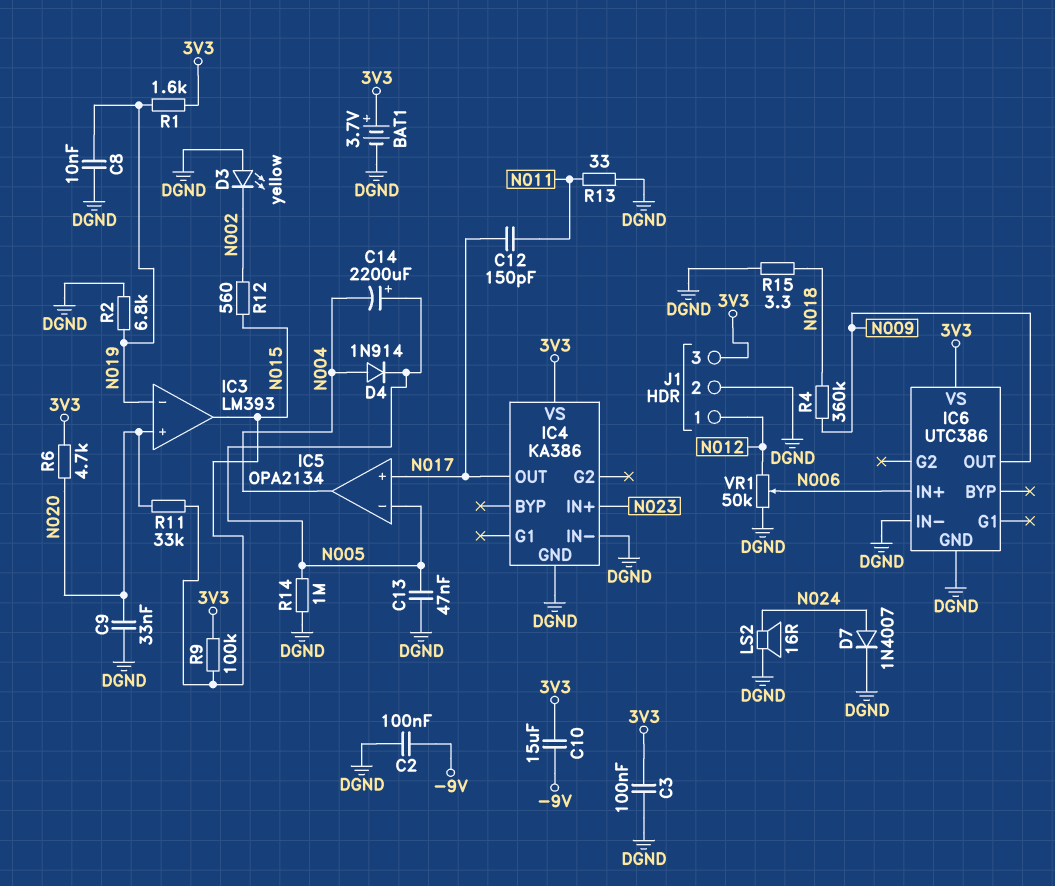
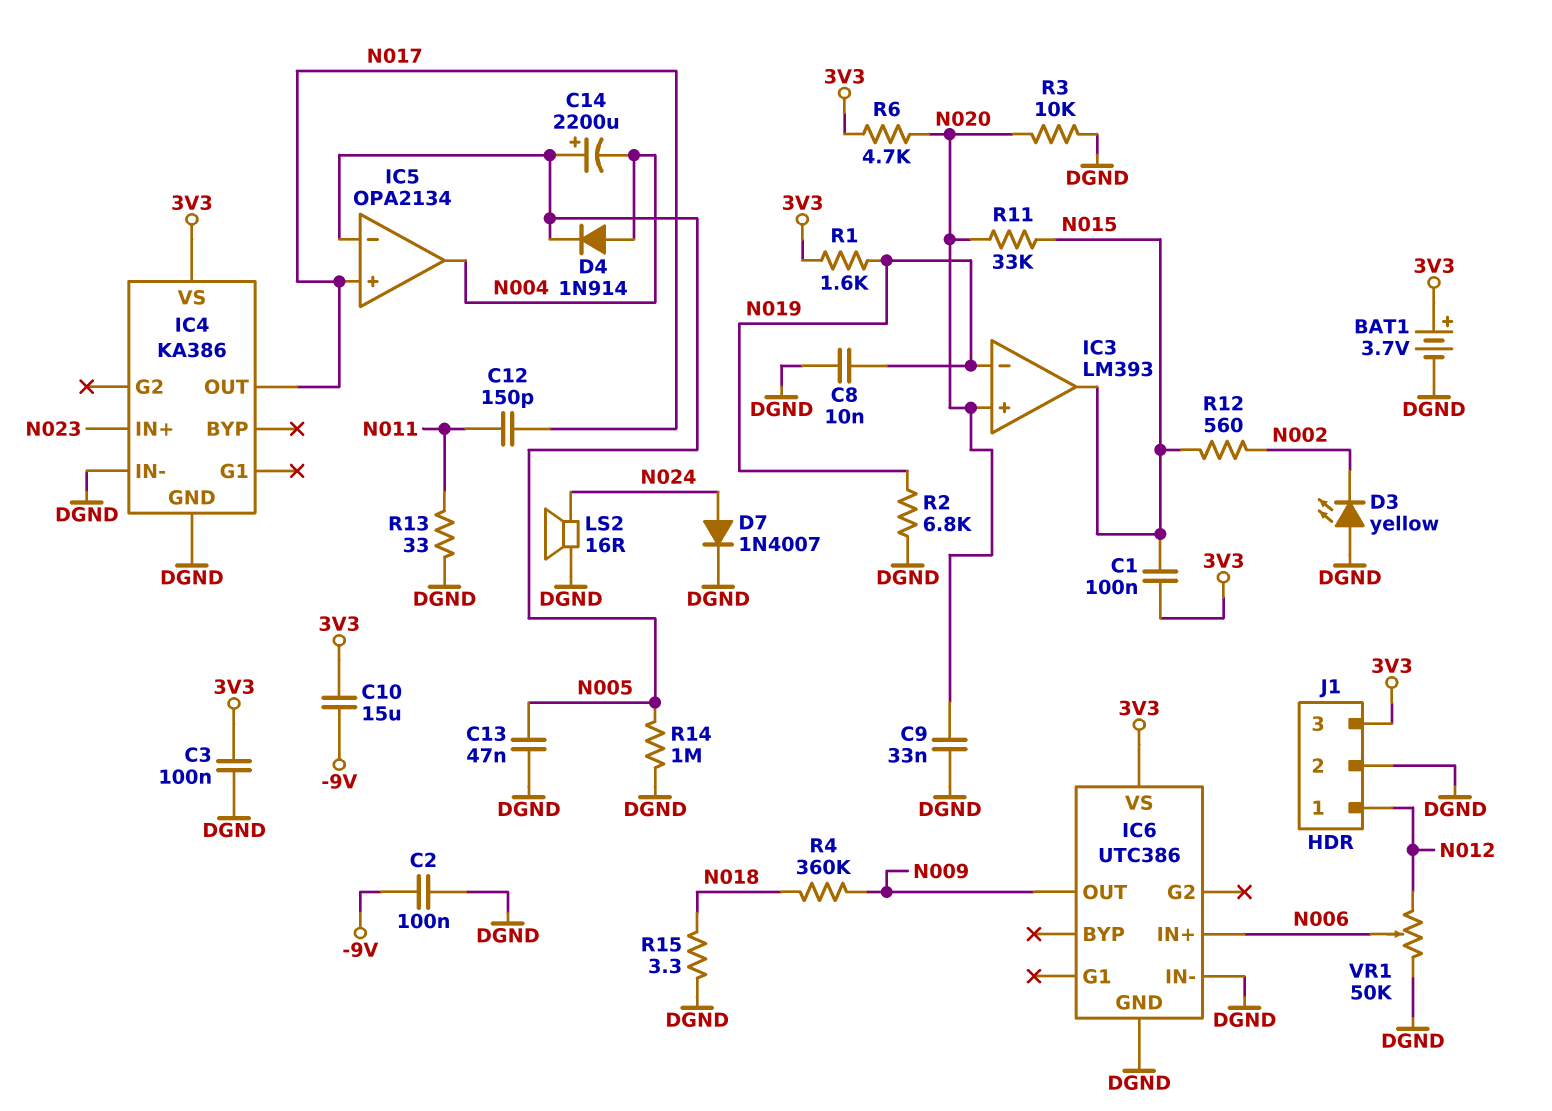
C1: none -> 100nF (3V3, N015)
R3: none -> 10k (DGND, N020)
R9: 100k (3V3, N015) -> none

